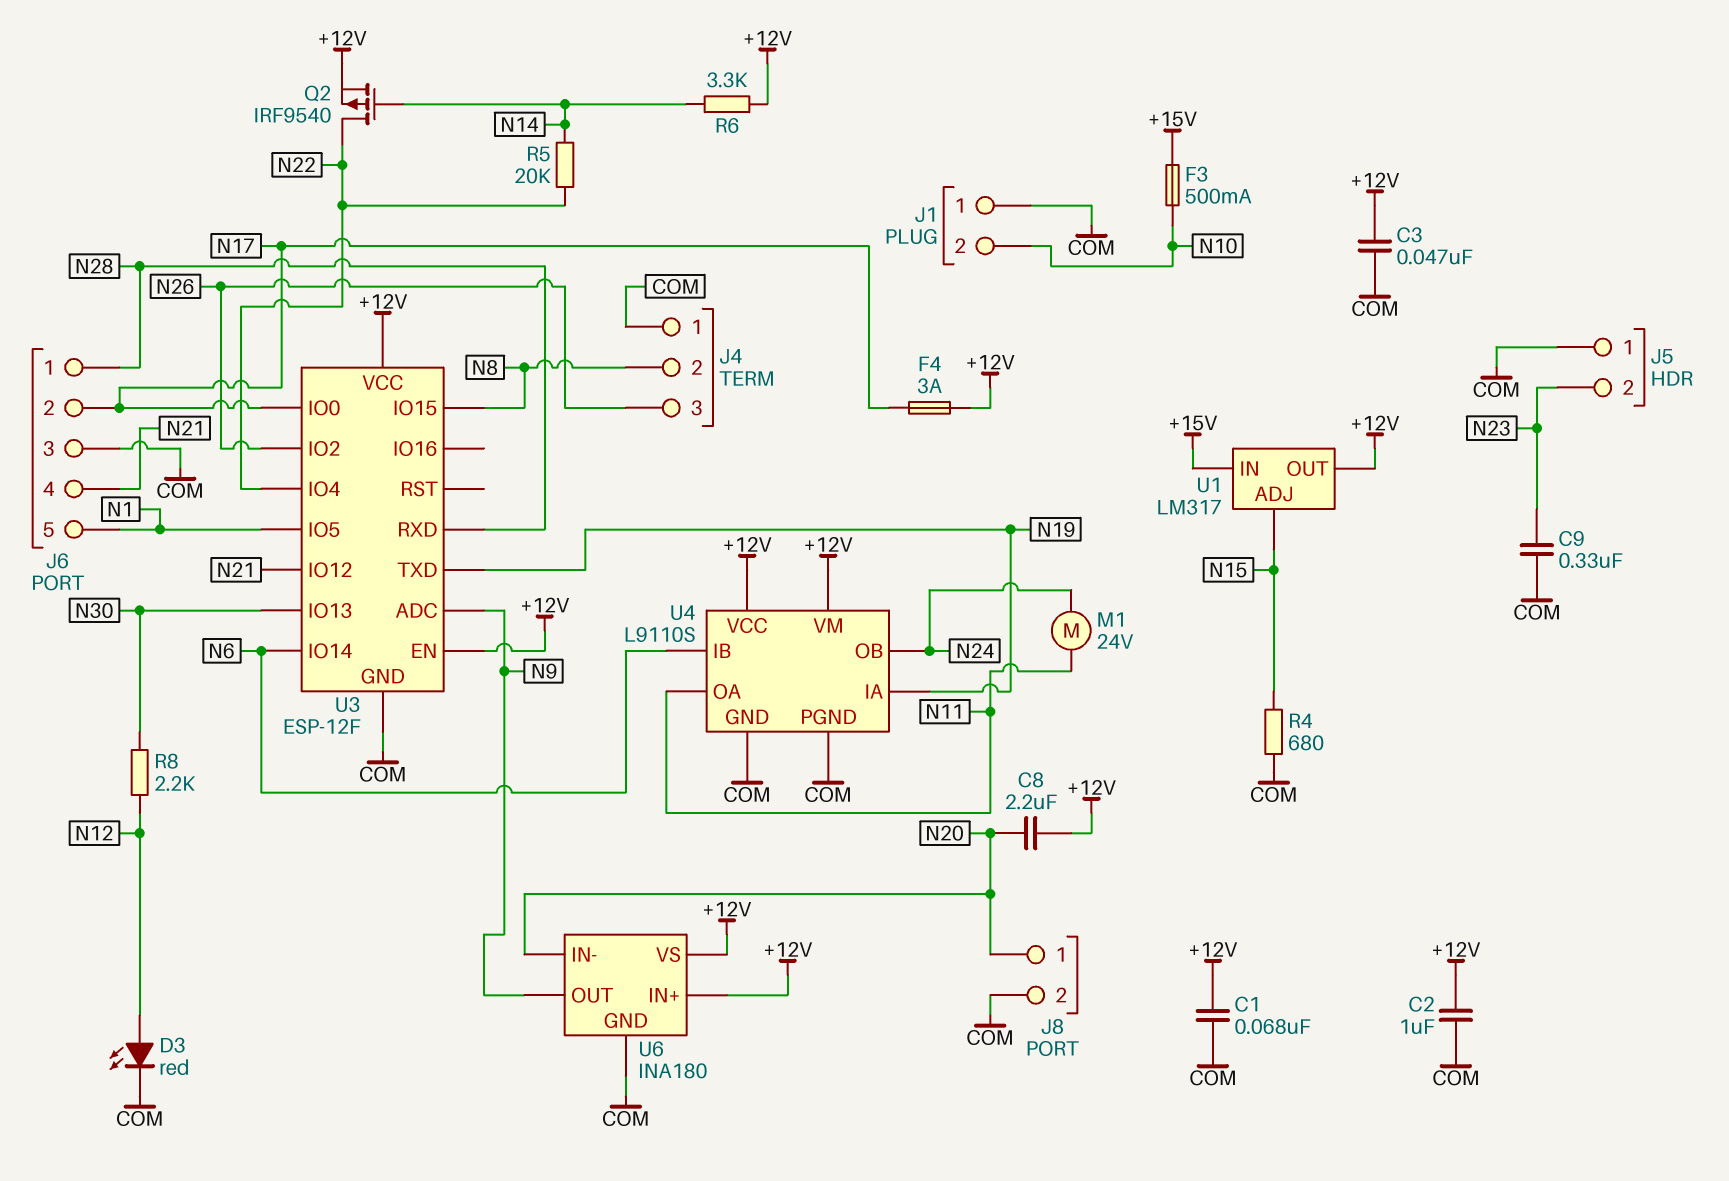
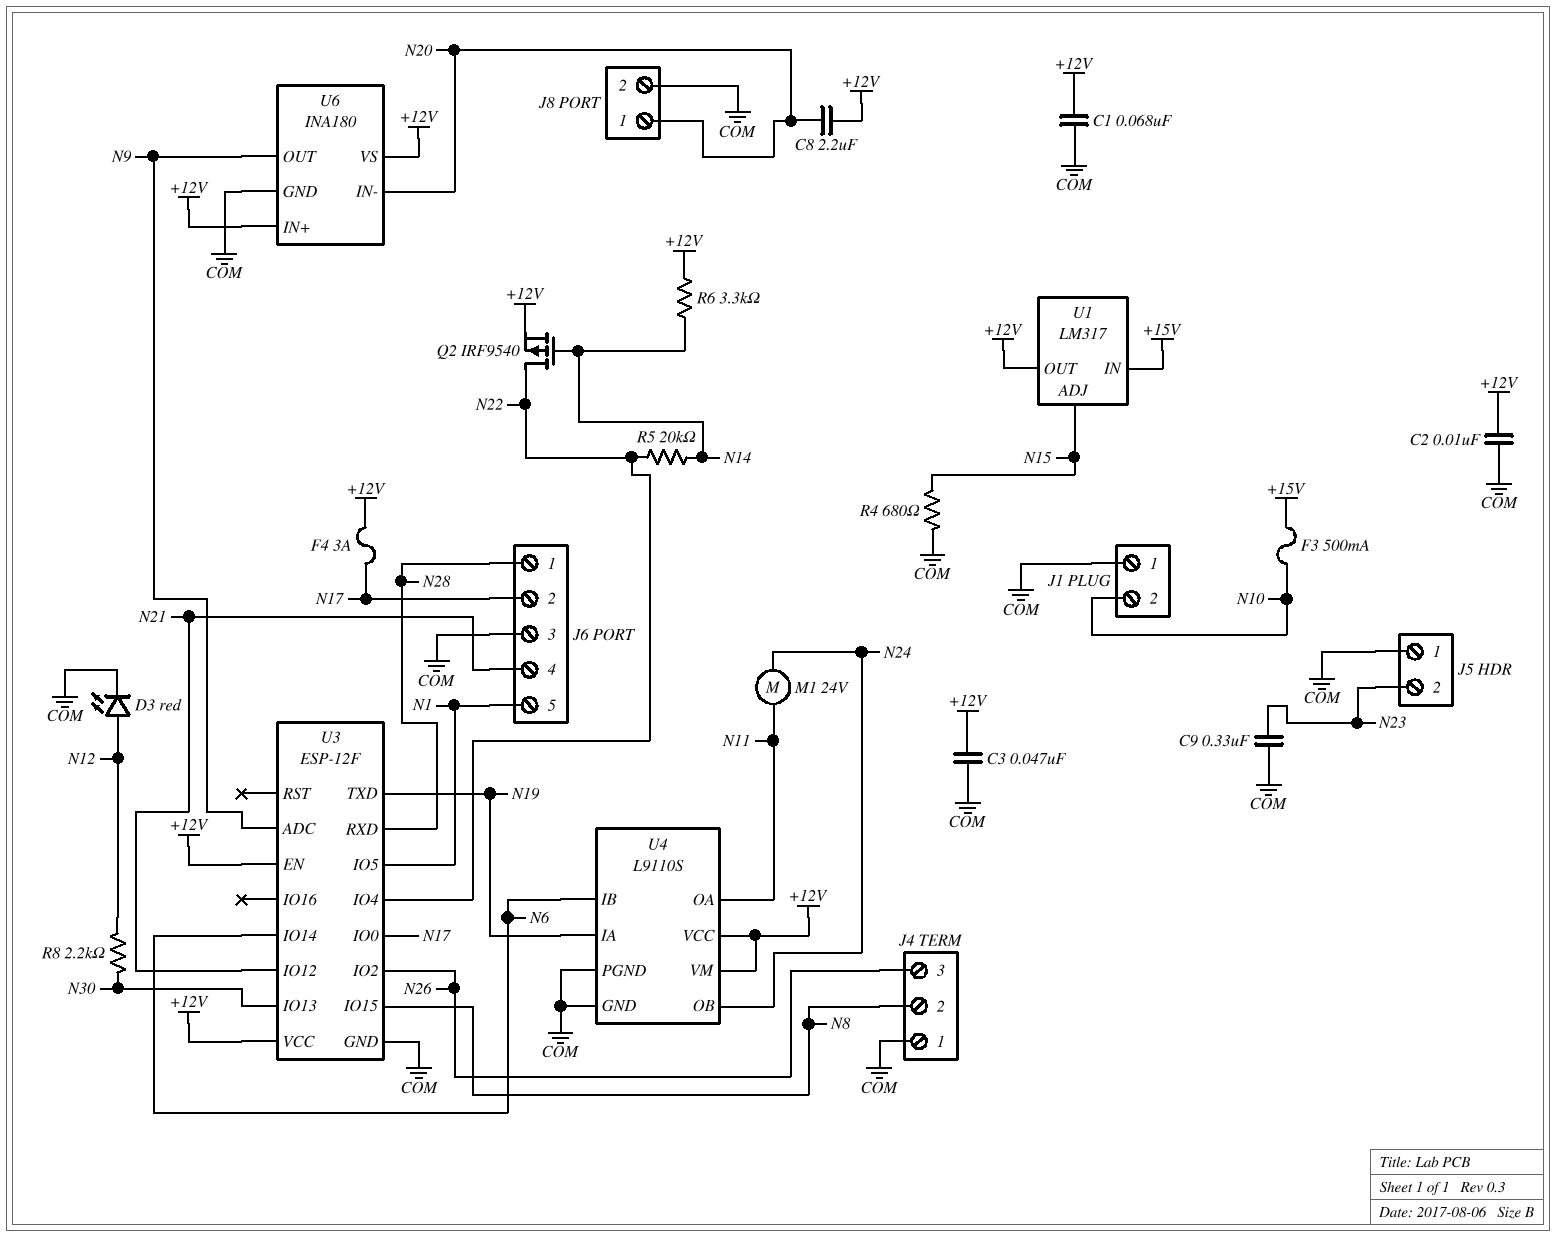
C2: 1uF (+12V, COM) -> 10nF (+12V, COM)

